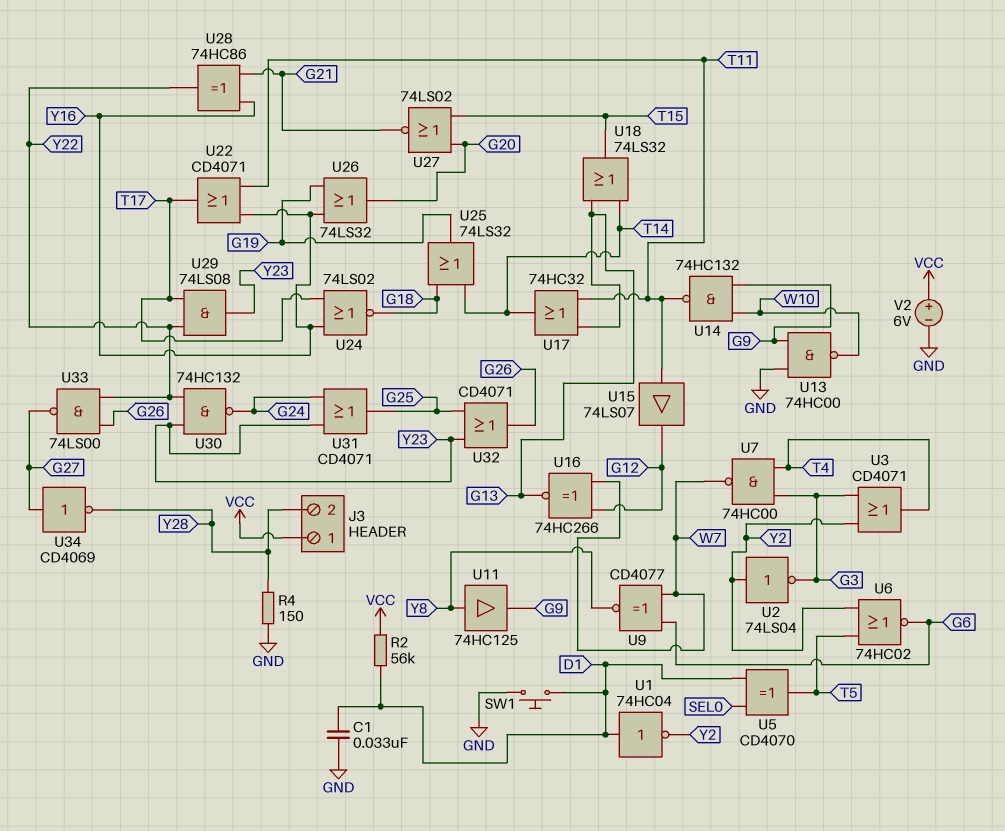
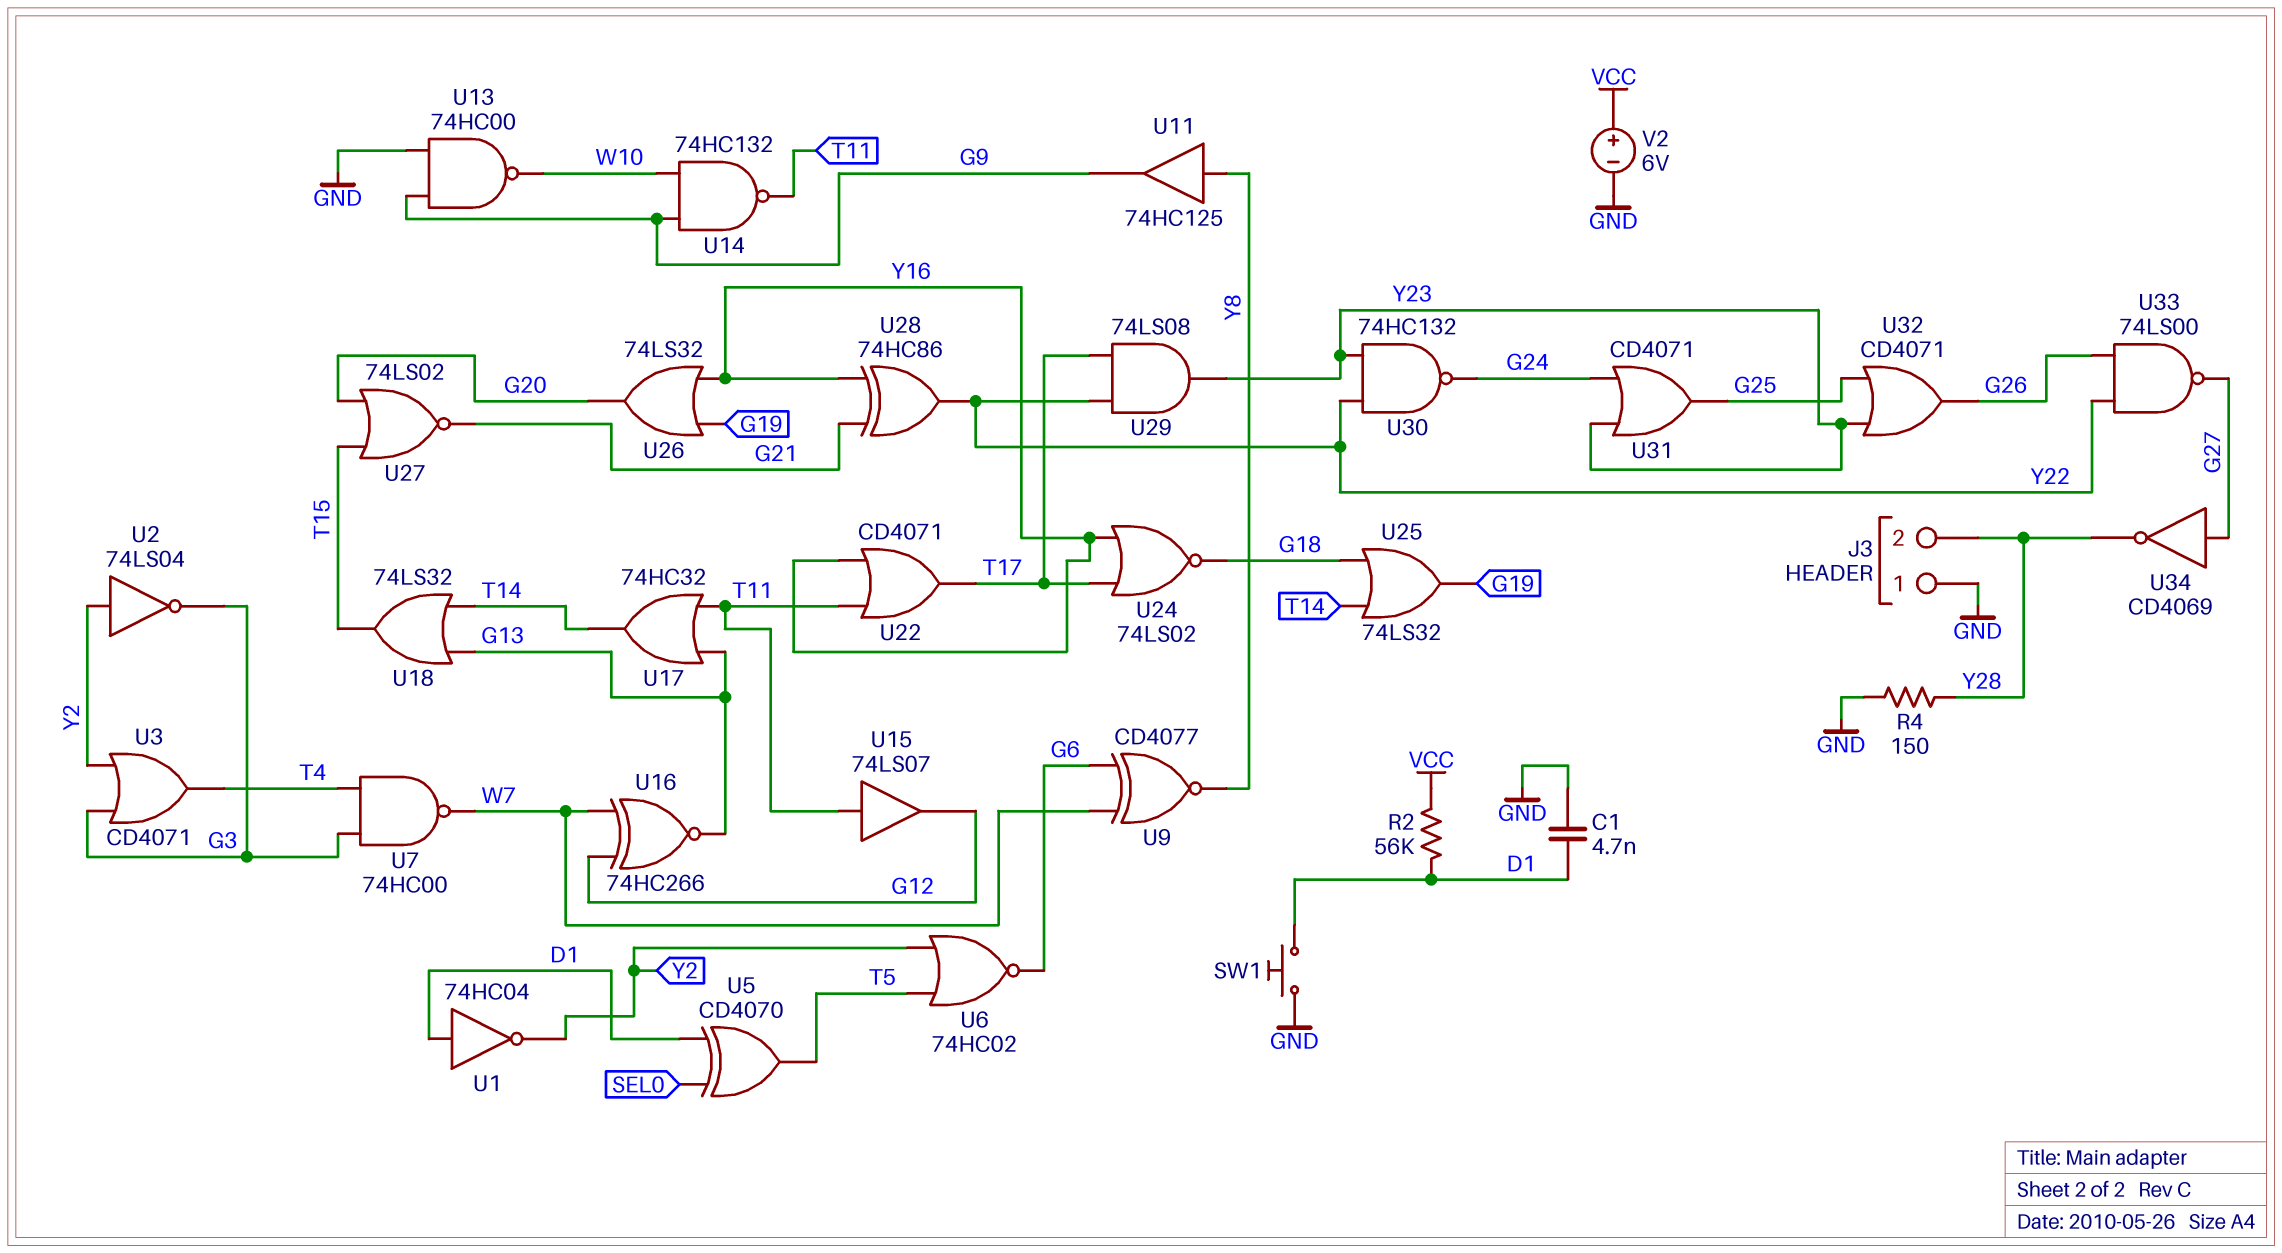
C1: 33nF (D1, GND) -> 4.7nF (D1, GND)
J3 pin 1: VCC -> GND

